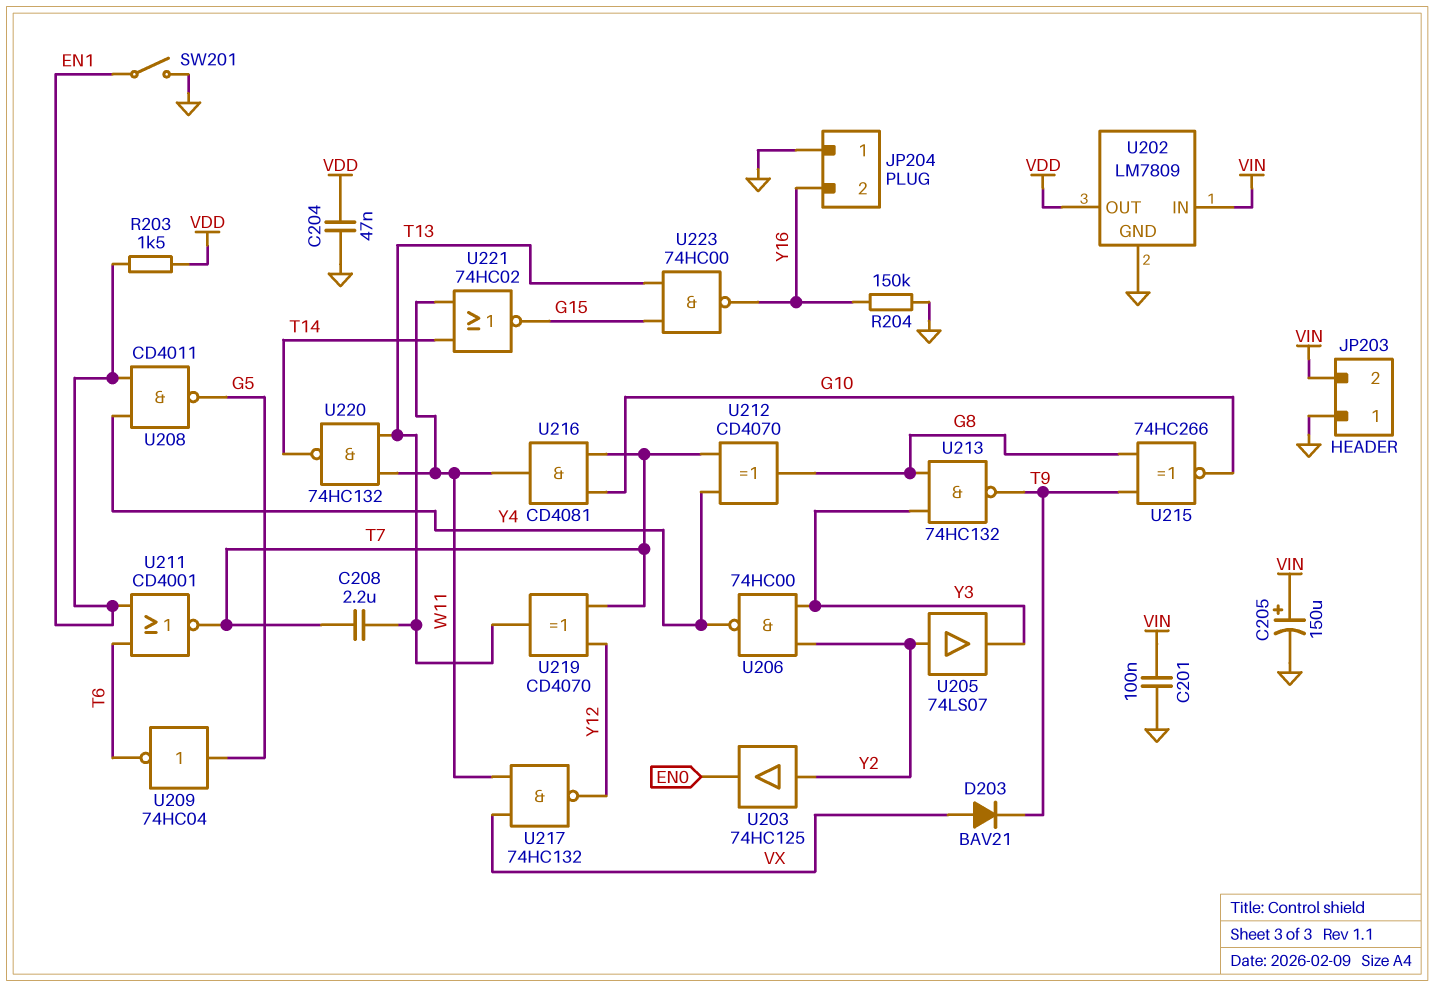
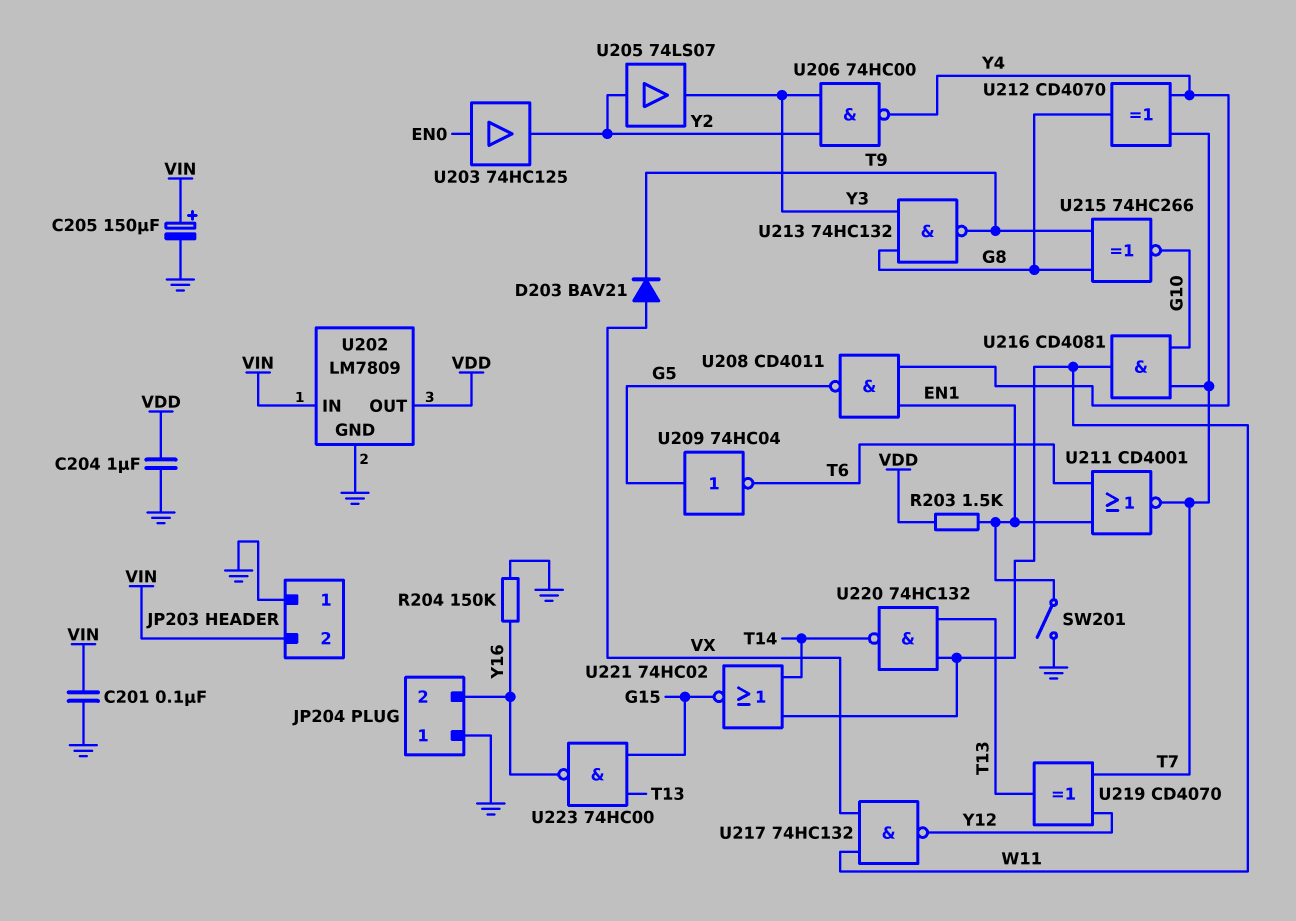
C204: 47nF (GND, VDD) -> 1uF (GND, VDD)
C208: 2.2uF (T7, T13) -> none
U203: buffer 74HC125 (in Y2, out EN0) -> buffer 74HC125 (in EN0, out Y2)

